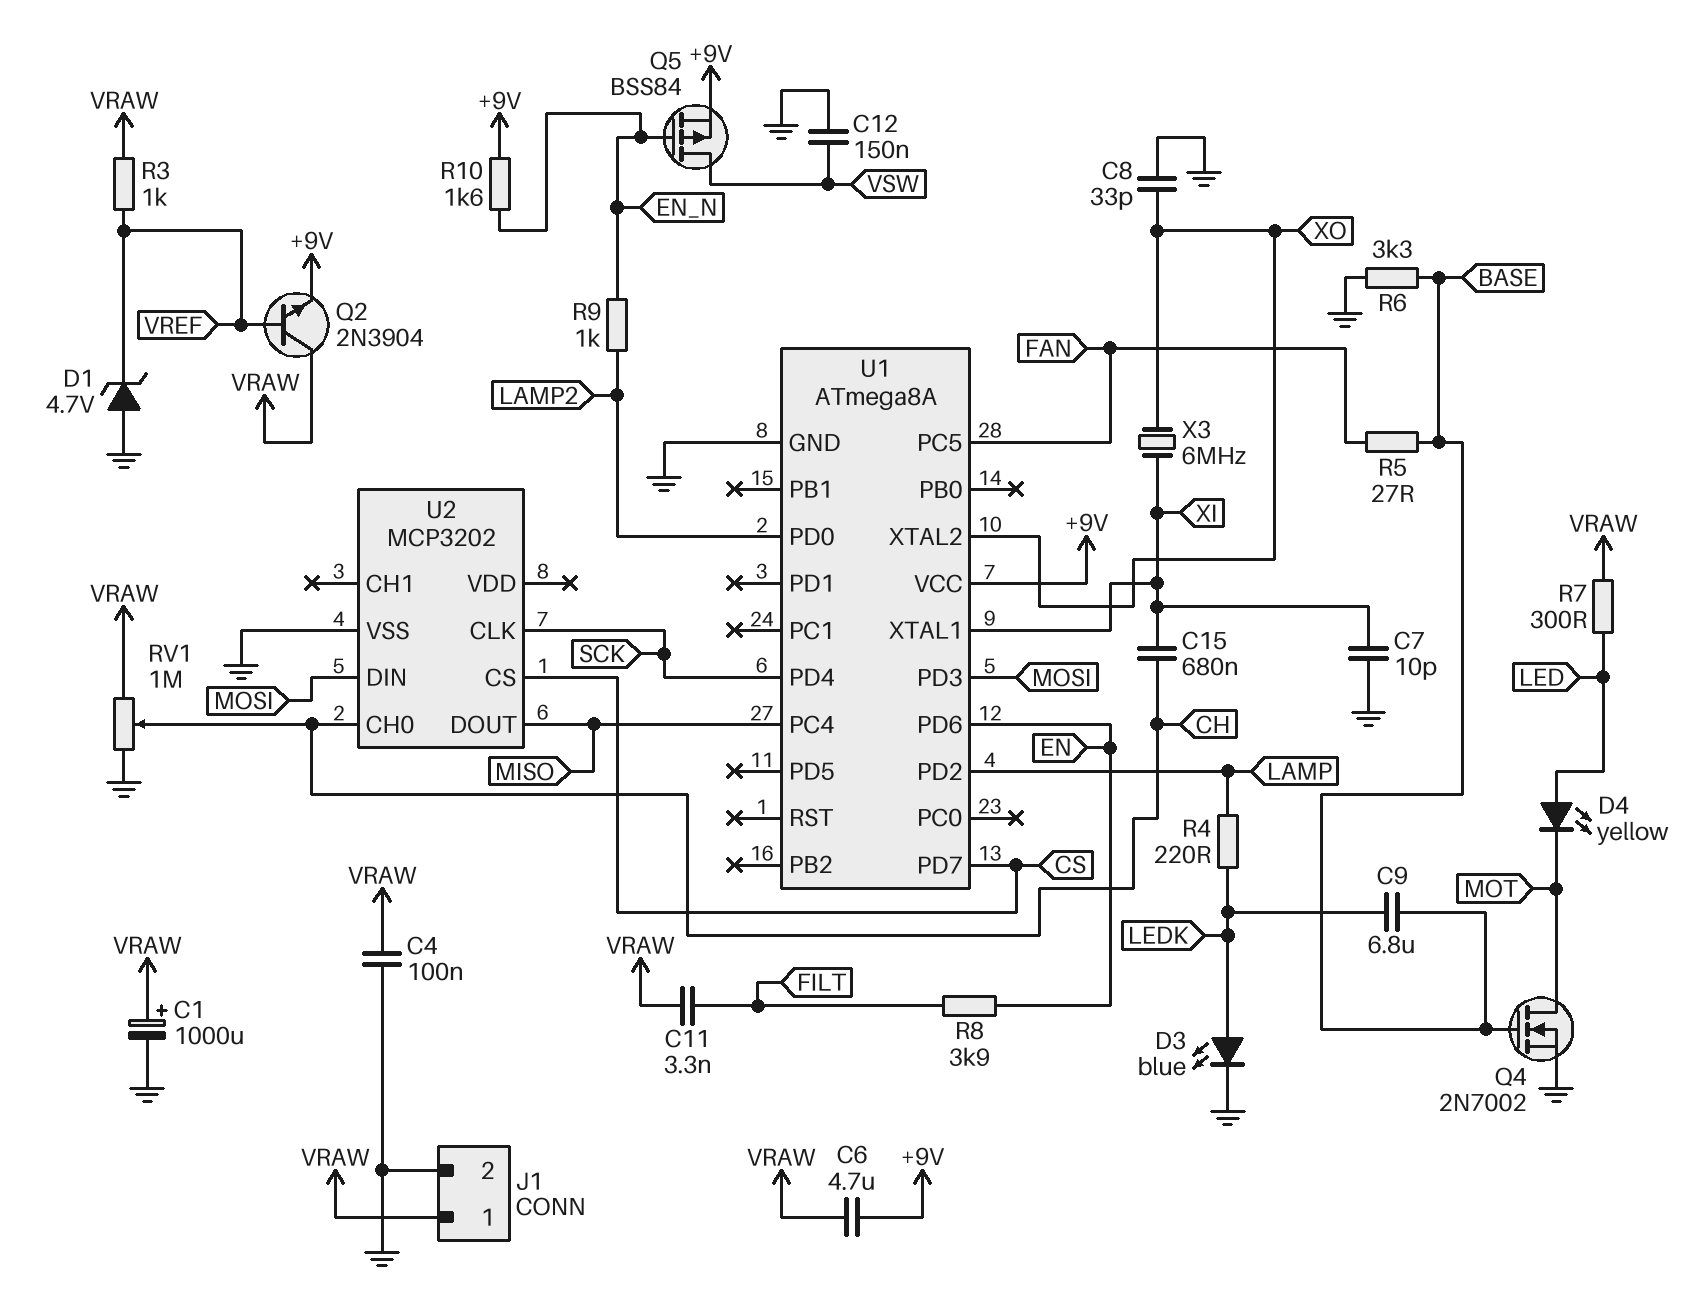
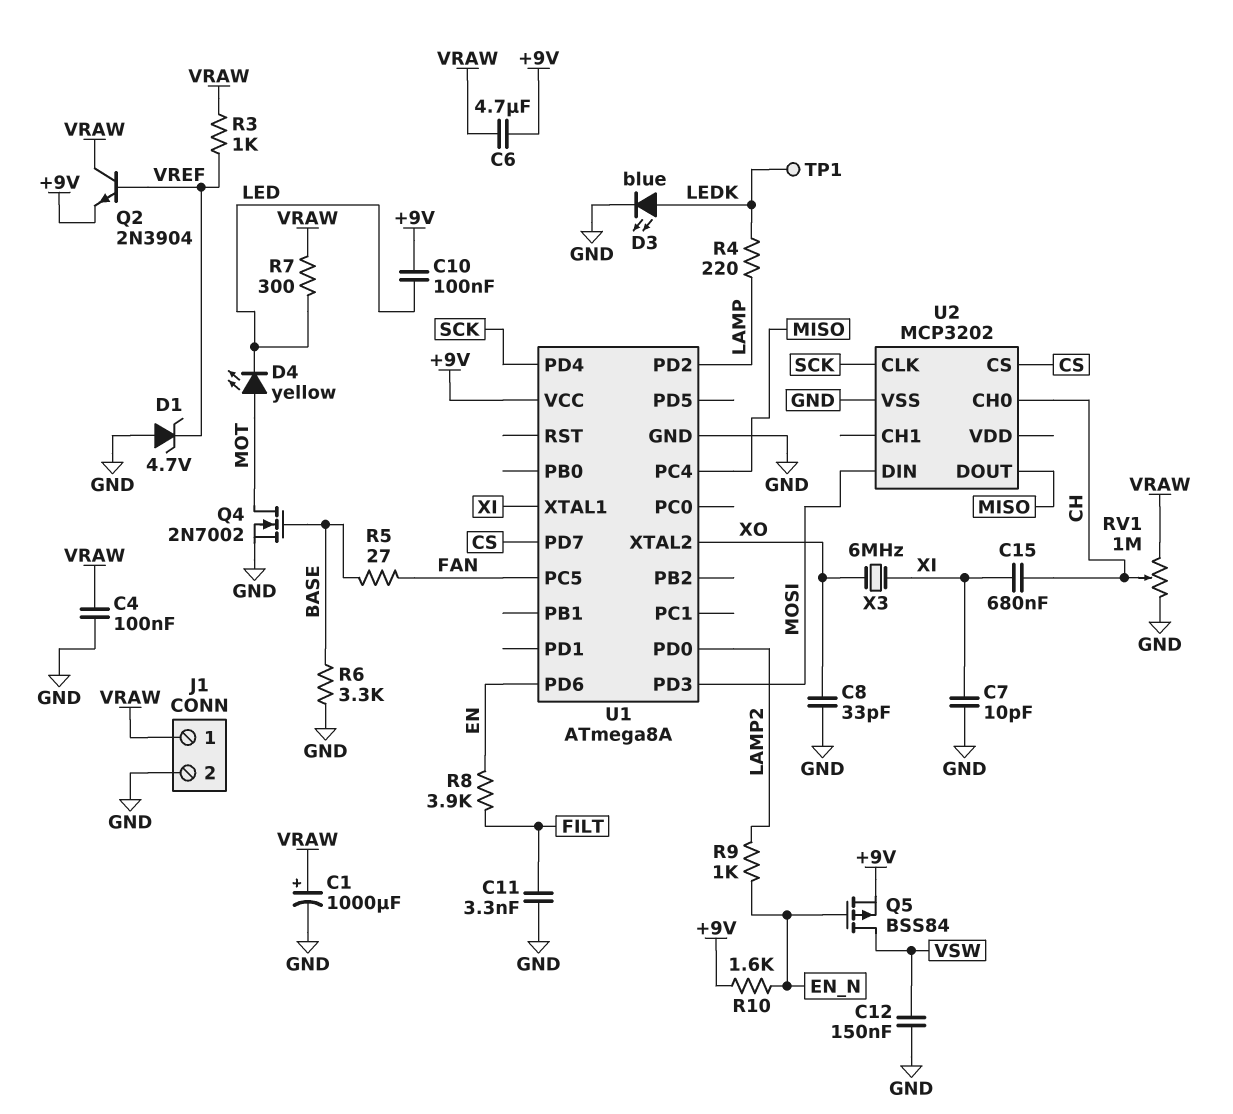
C9: 6.8uF (BASE, LEDK) -> none
C10: none -> 100nF (+9V, LED)
C11: 3.3nF (FILT, VRAW) -> 3.3nF (FILT, GND)
D4: LED yellow (A LED, K MOT) -> LED yellow (A MOT, K LED)
TP1: none -> test point (LEDK)

